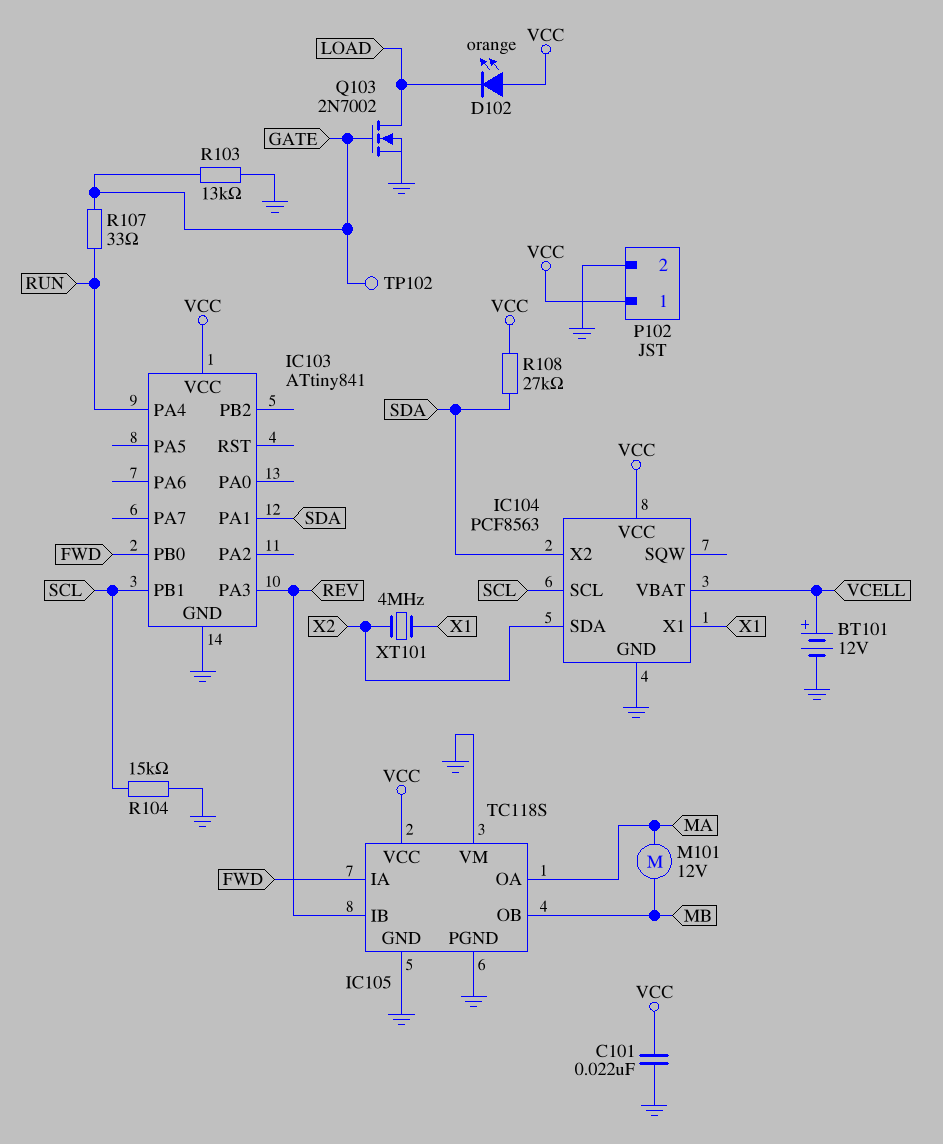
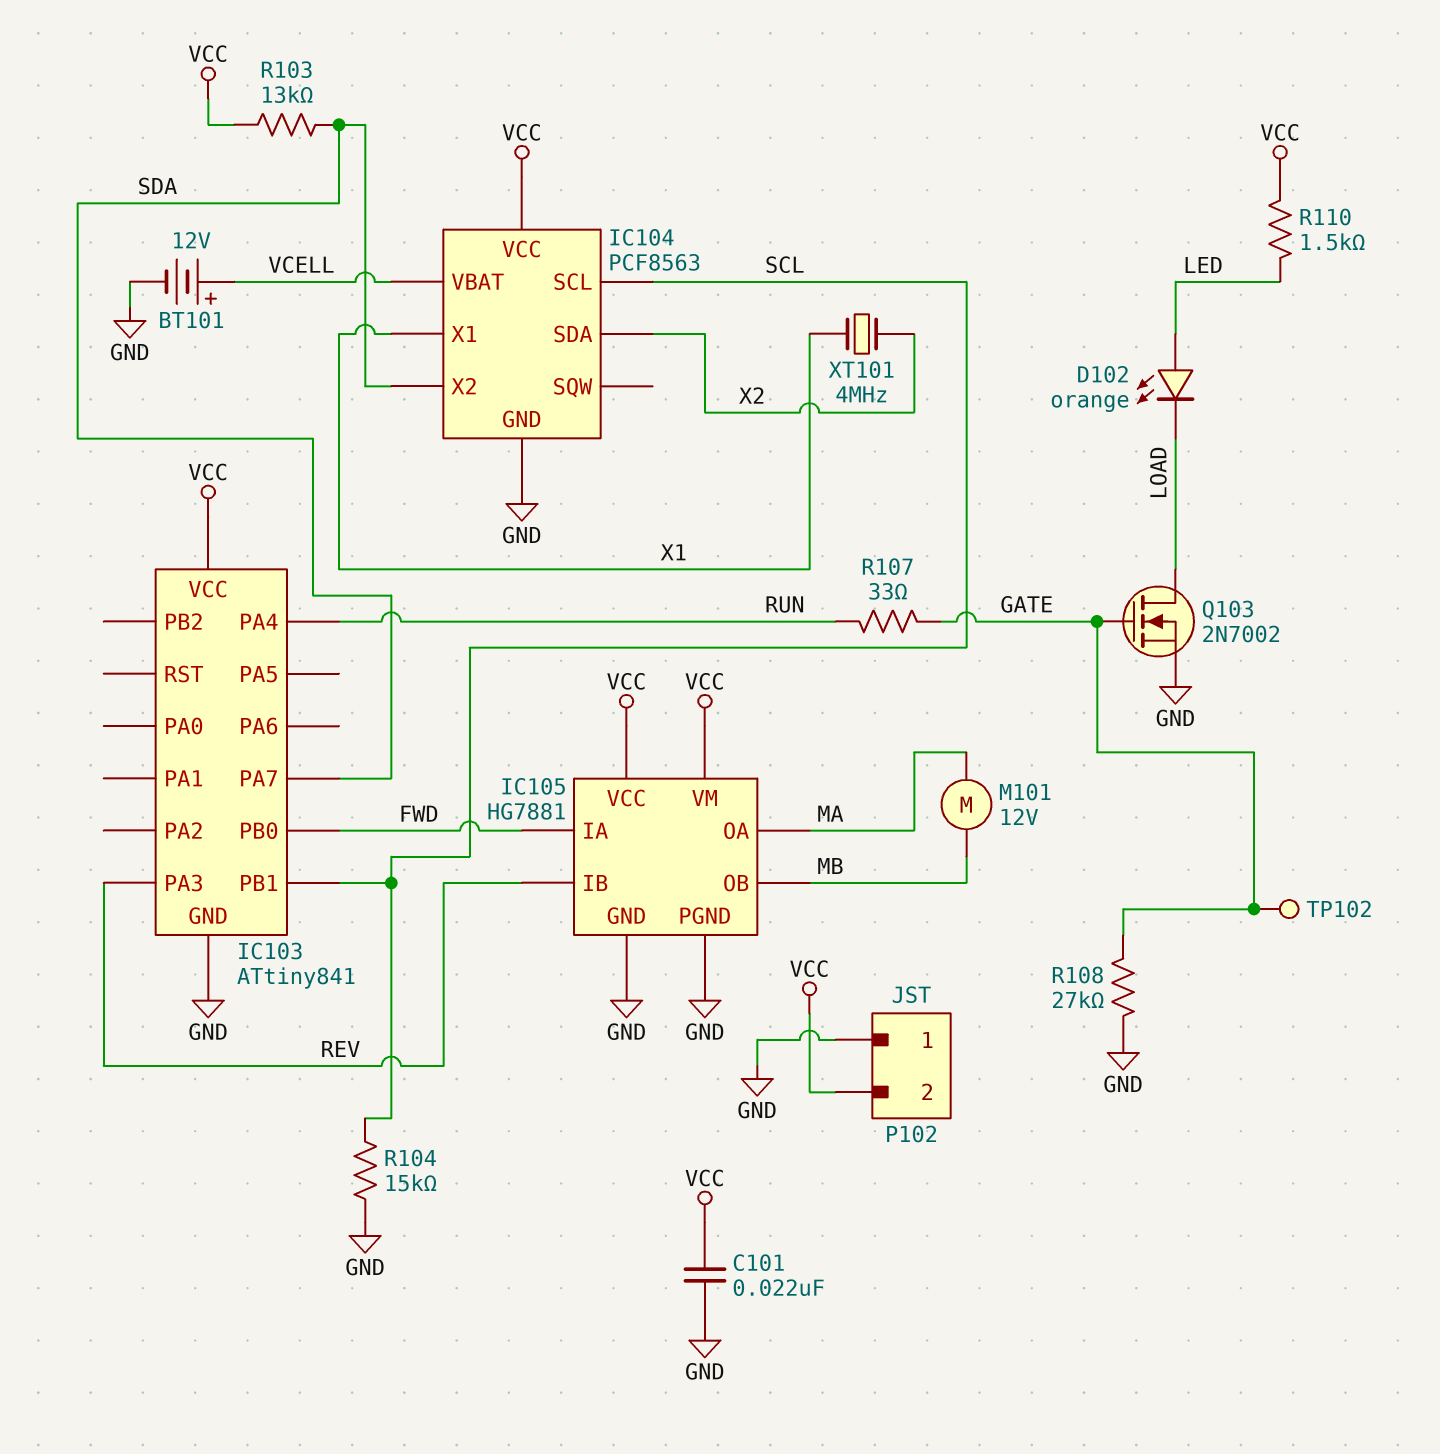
D102: LED orange (A VCC, K LOAD) -> LED orange (A LED, K LOAD)
IC103 pin PA1: SDA -> none
IC103 pin PA7: none -> SDA
IC105: TC118S -> HG7881
IC105 pin VM: GND -> VCC
P102 pin 1: VCC -> GND
P102 pin 2: GND -> VCC
R103: 13k (GATE, GND) -> 13k (SDA, VCC)
R108: 27k (SDA, VCC) -> 27k (GATE, GND)
R110: none -> 1.5k (LED, VCC)

